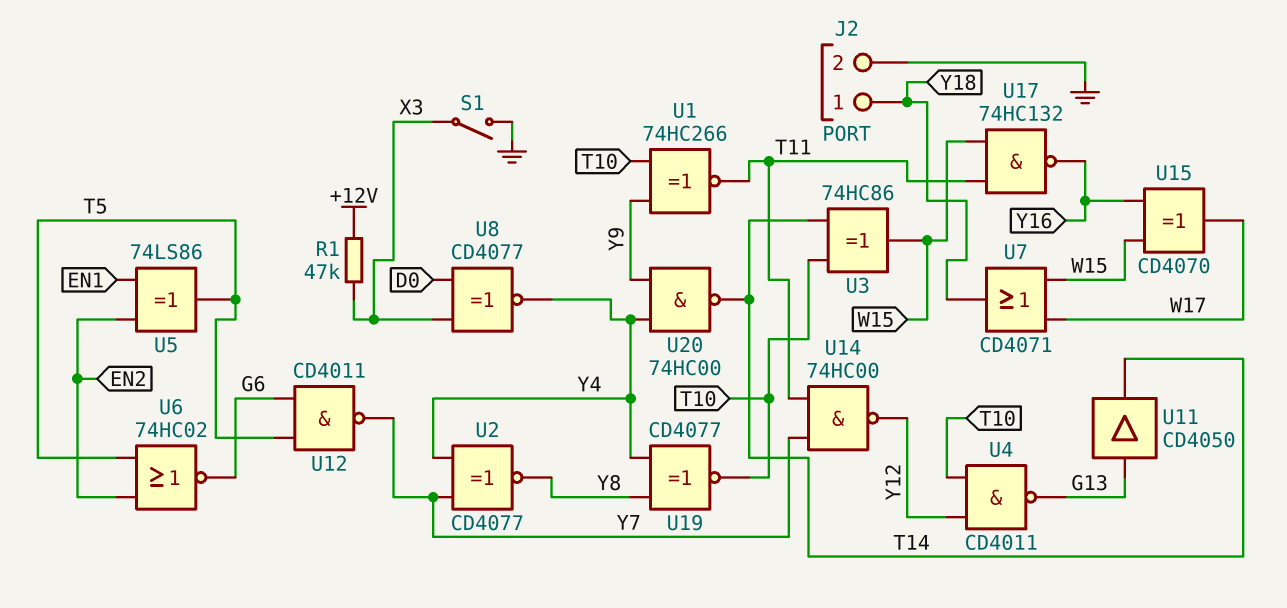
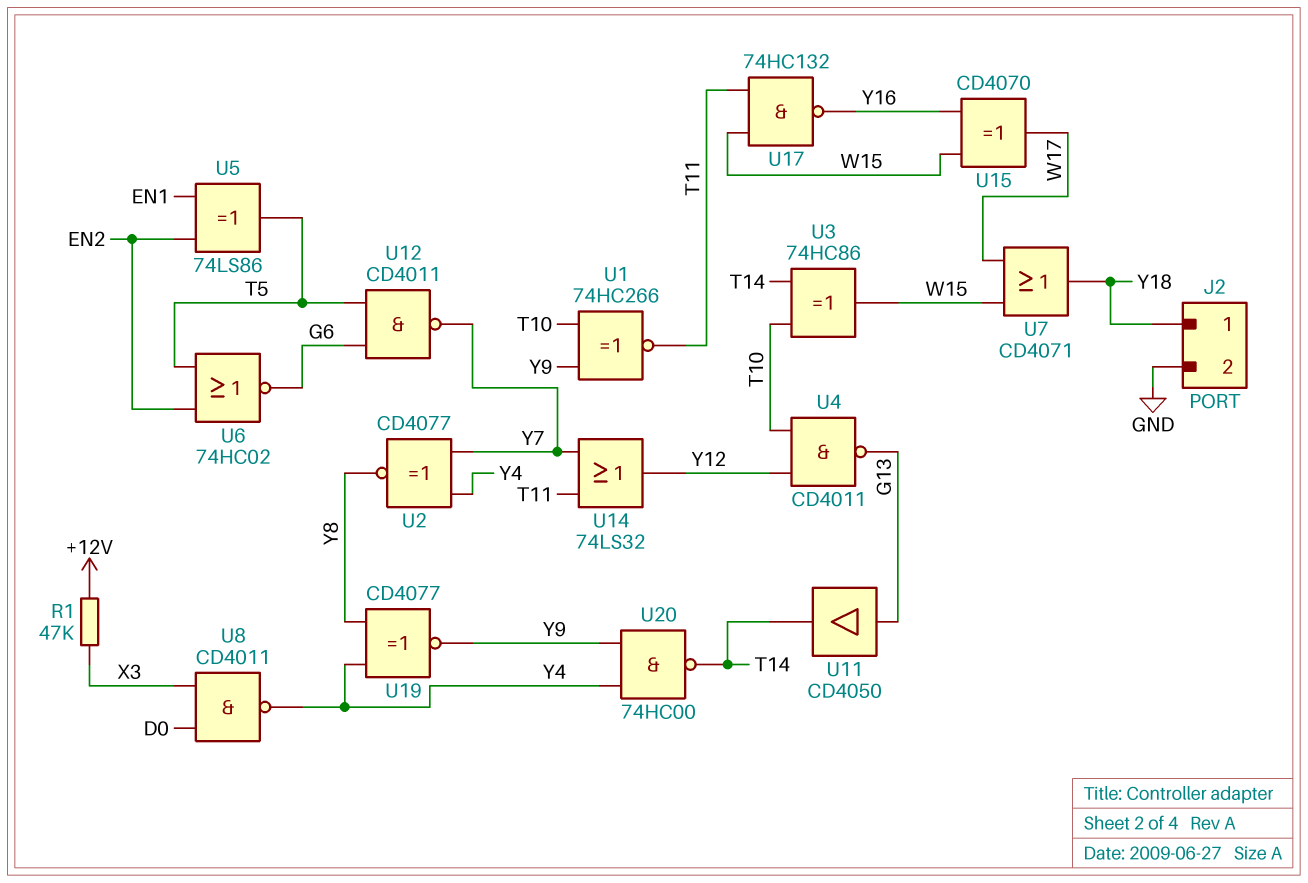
S1: switch (GND, X3) -> none
U8: XNOR CD4077 (in D0, in X3, out Y4) -> NAND CD4011 (in D0, in X3, out Y4)
U14: NAND 74HC00 (in T11, in Y7, out Y12) -> OR 74LS32 (in T11, in Y7, out Y12)
U19: XNOR CD4077 (in Y4, in Y8, out T10) -> XNOR CD4077 (in Y4, in Y8, out Y9)

